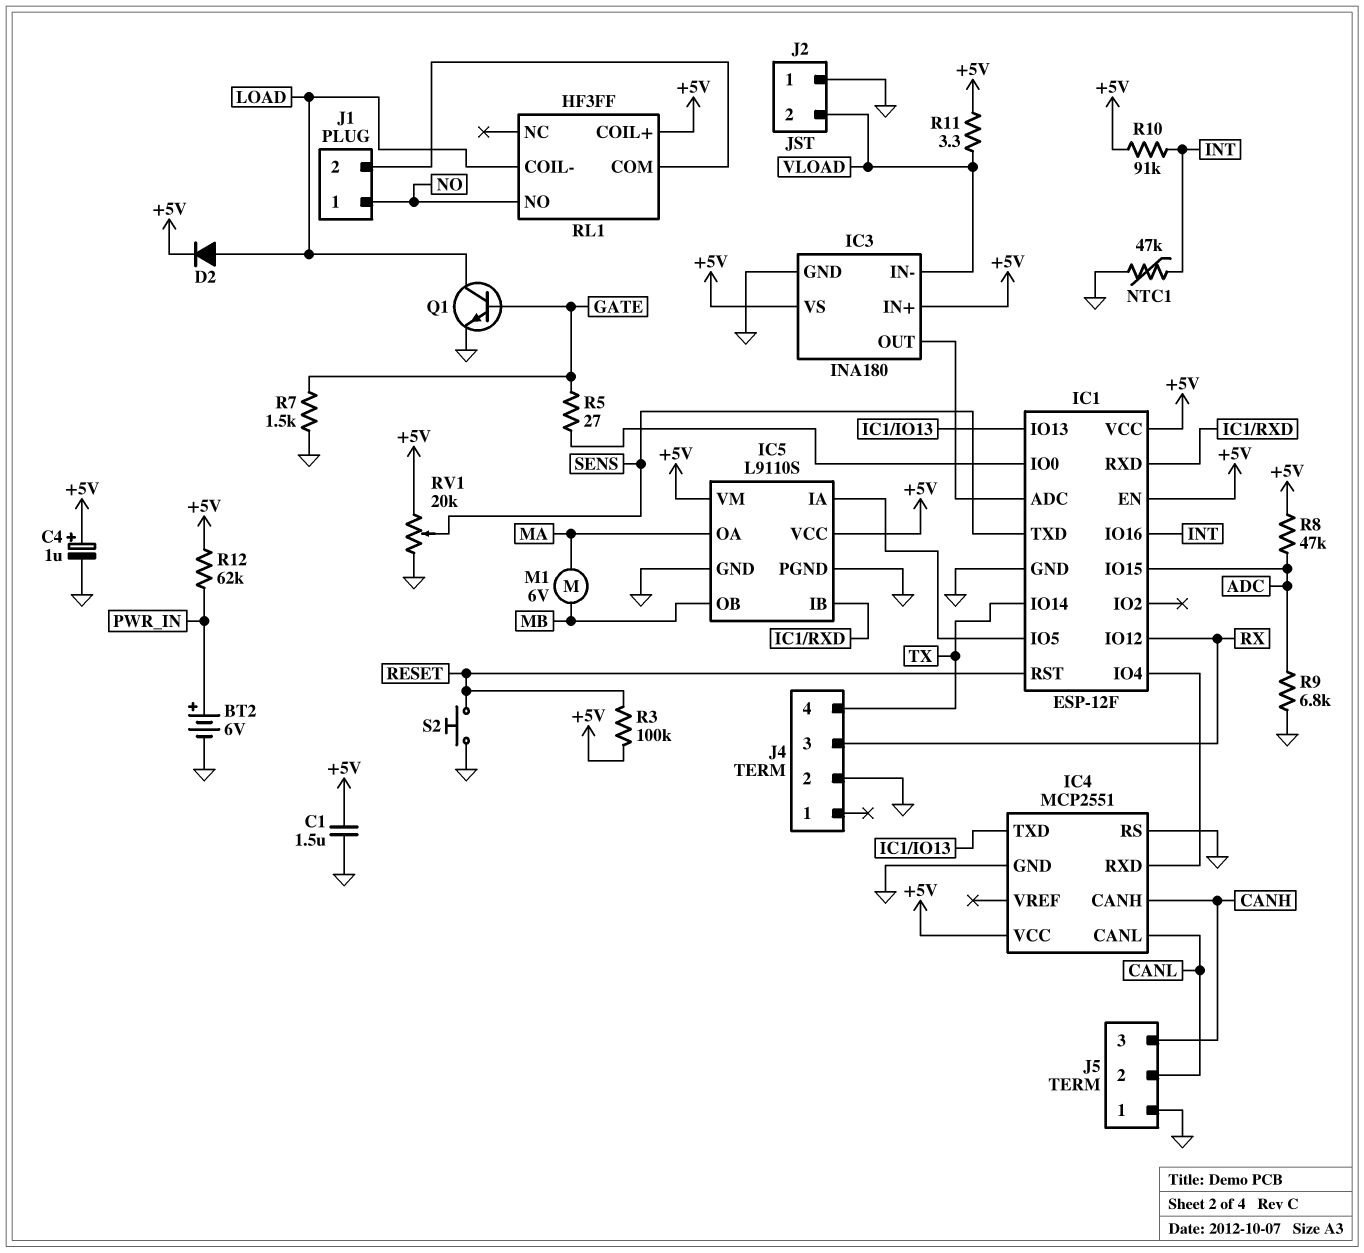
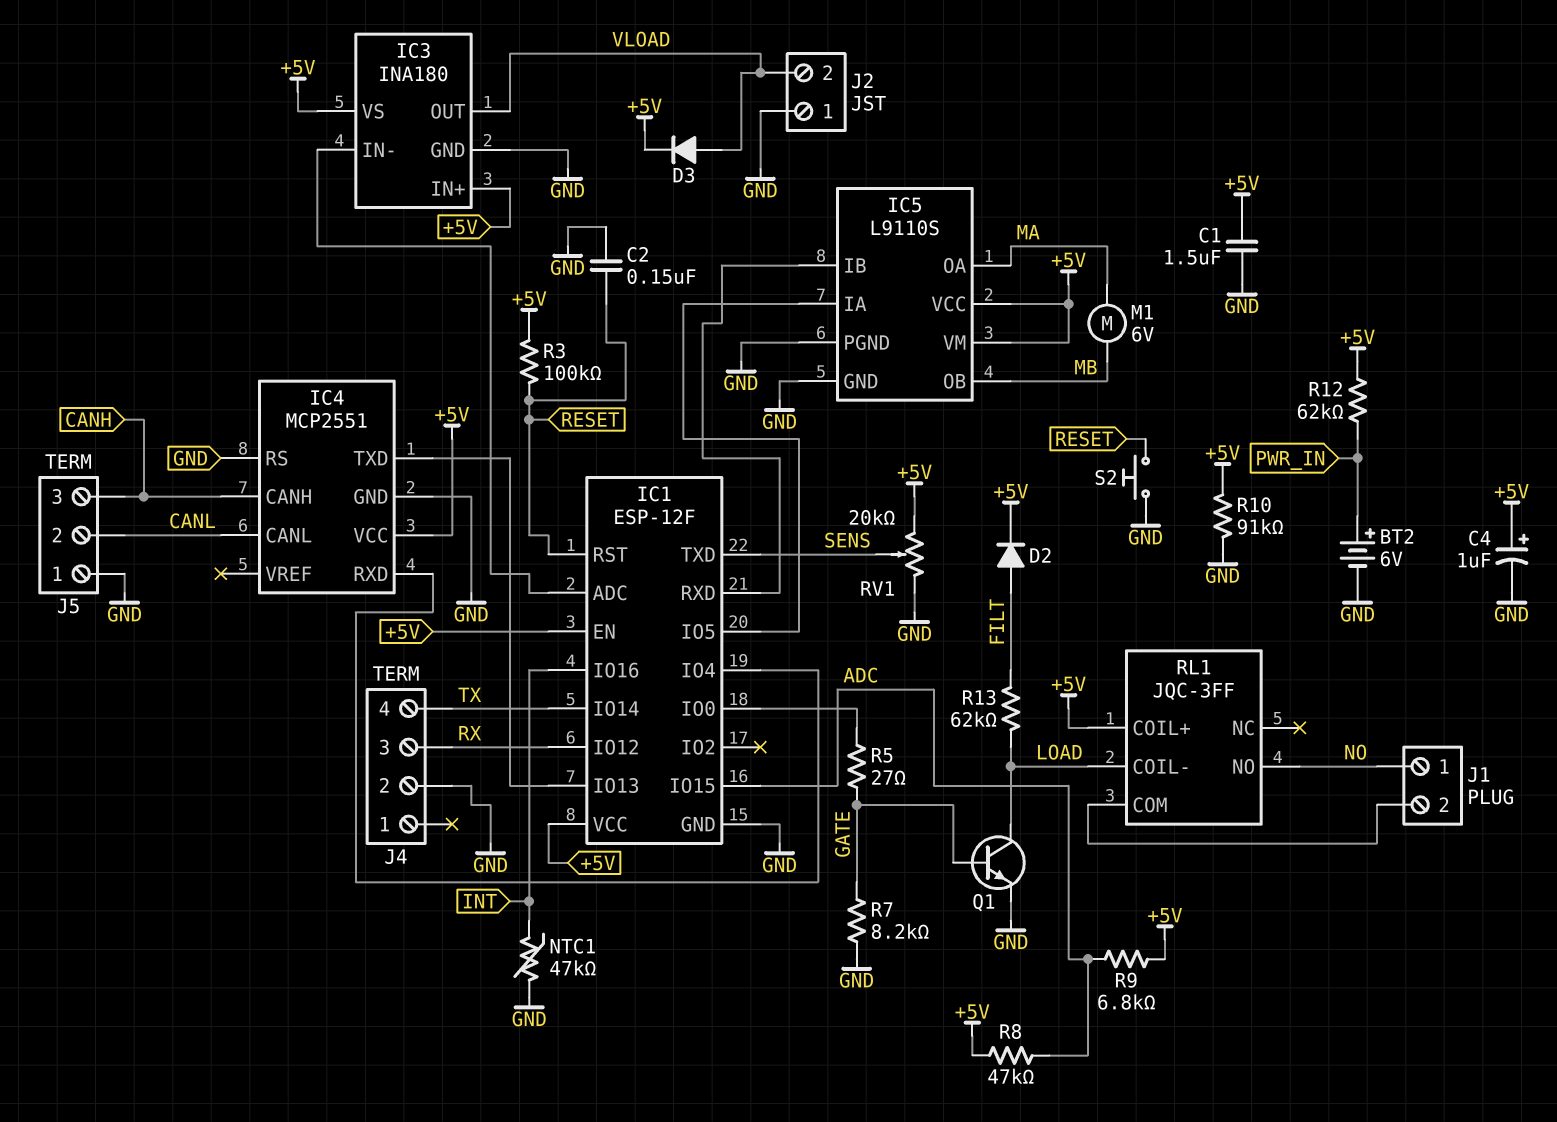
C2: none -> 150nF (GND, RESET)
D2: diode (A LOAD, K +5V) -> diode (A FILT, K +5V)
D3: none -> diode (A VLOAD, K +5V)
IC3 pin IN-: VLOAD -> IC1/ADC
IC3 pin OUT: IC1/ADC -> VLOAD
R7: 1.5k (GATE, GND) -> 8.2k (GATE, GND)
R9: 6.8k (ADC, GND) -> 6.8k (+5V, ADC)
R10: 91k (+5V, INT) -> 91k (+5V, GND)
R11: 3.3 (+5V, VLOAD) -> none
R13: none -> 62k (FILT, LOAD)
RL1: HF3FF -> JQC-3FF

